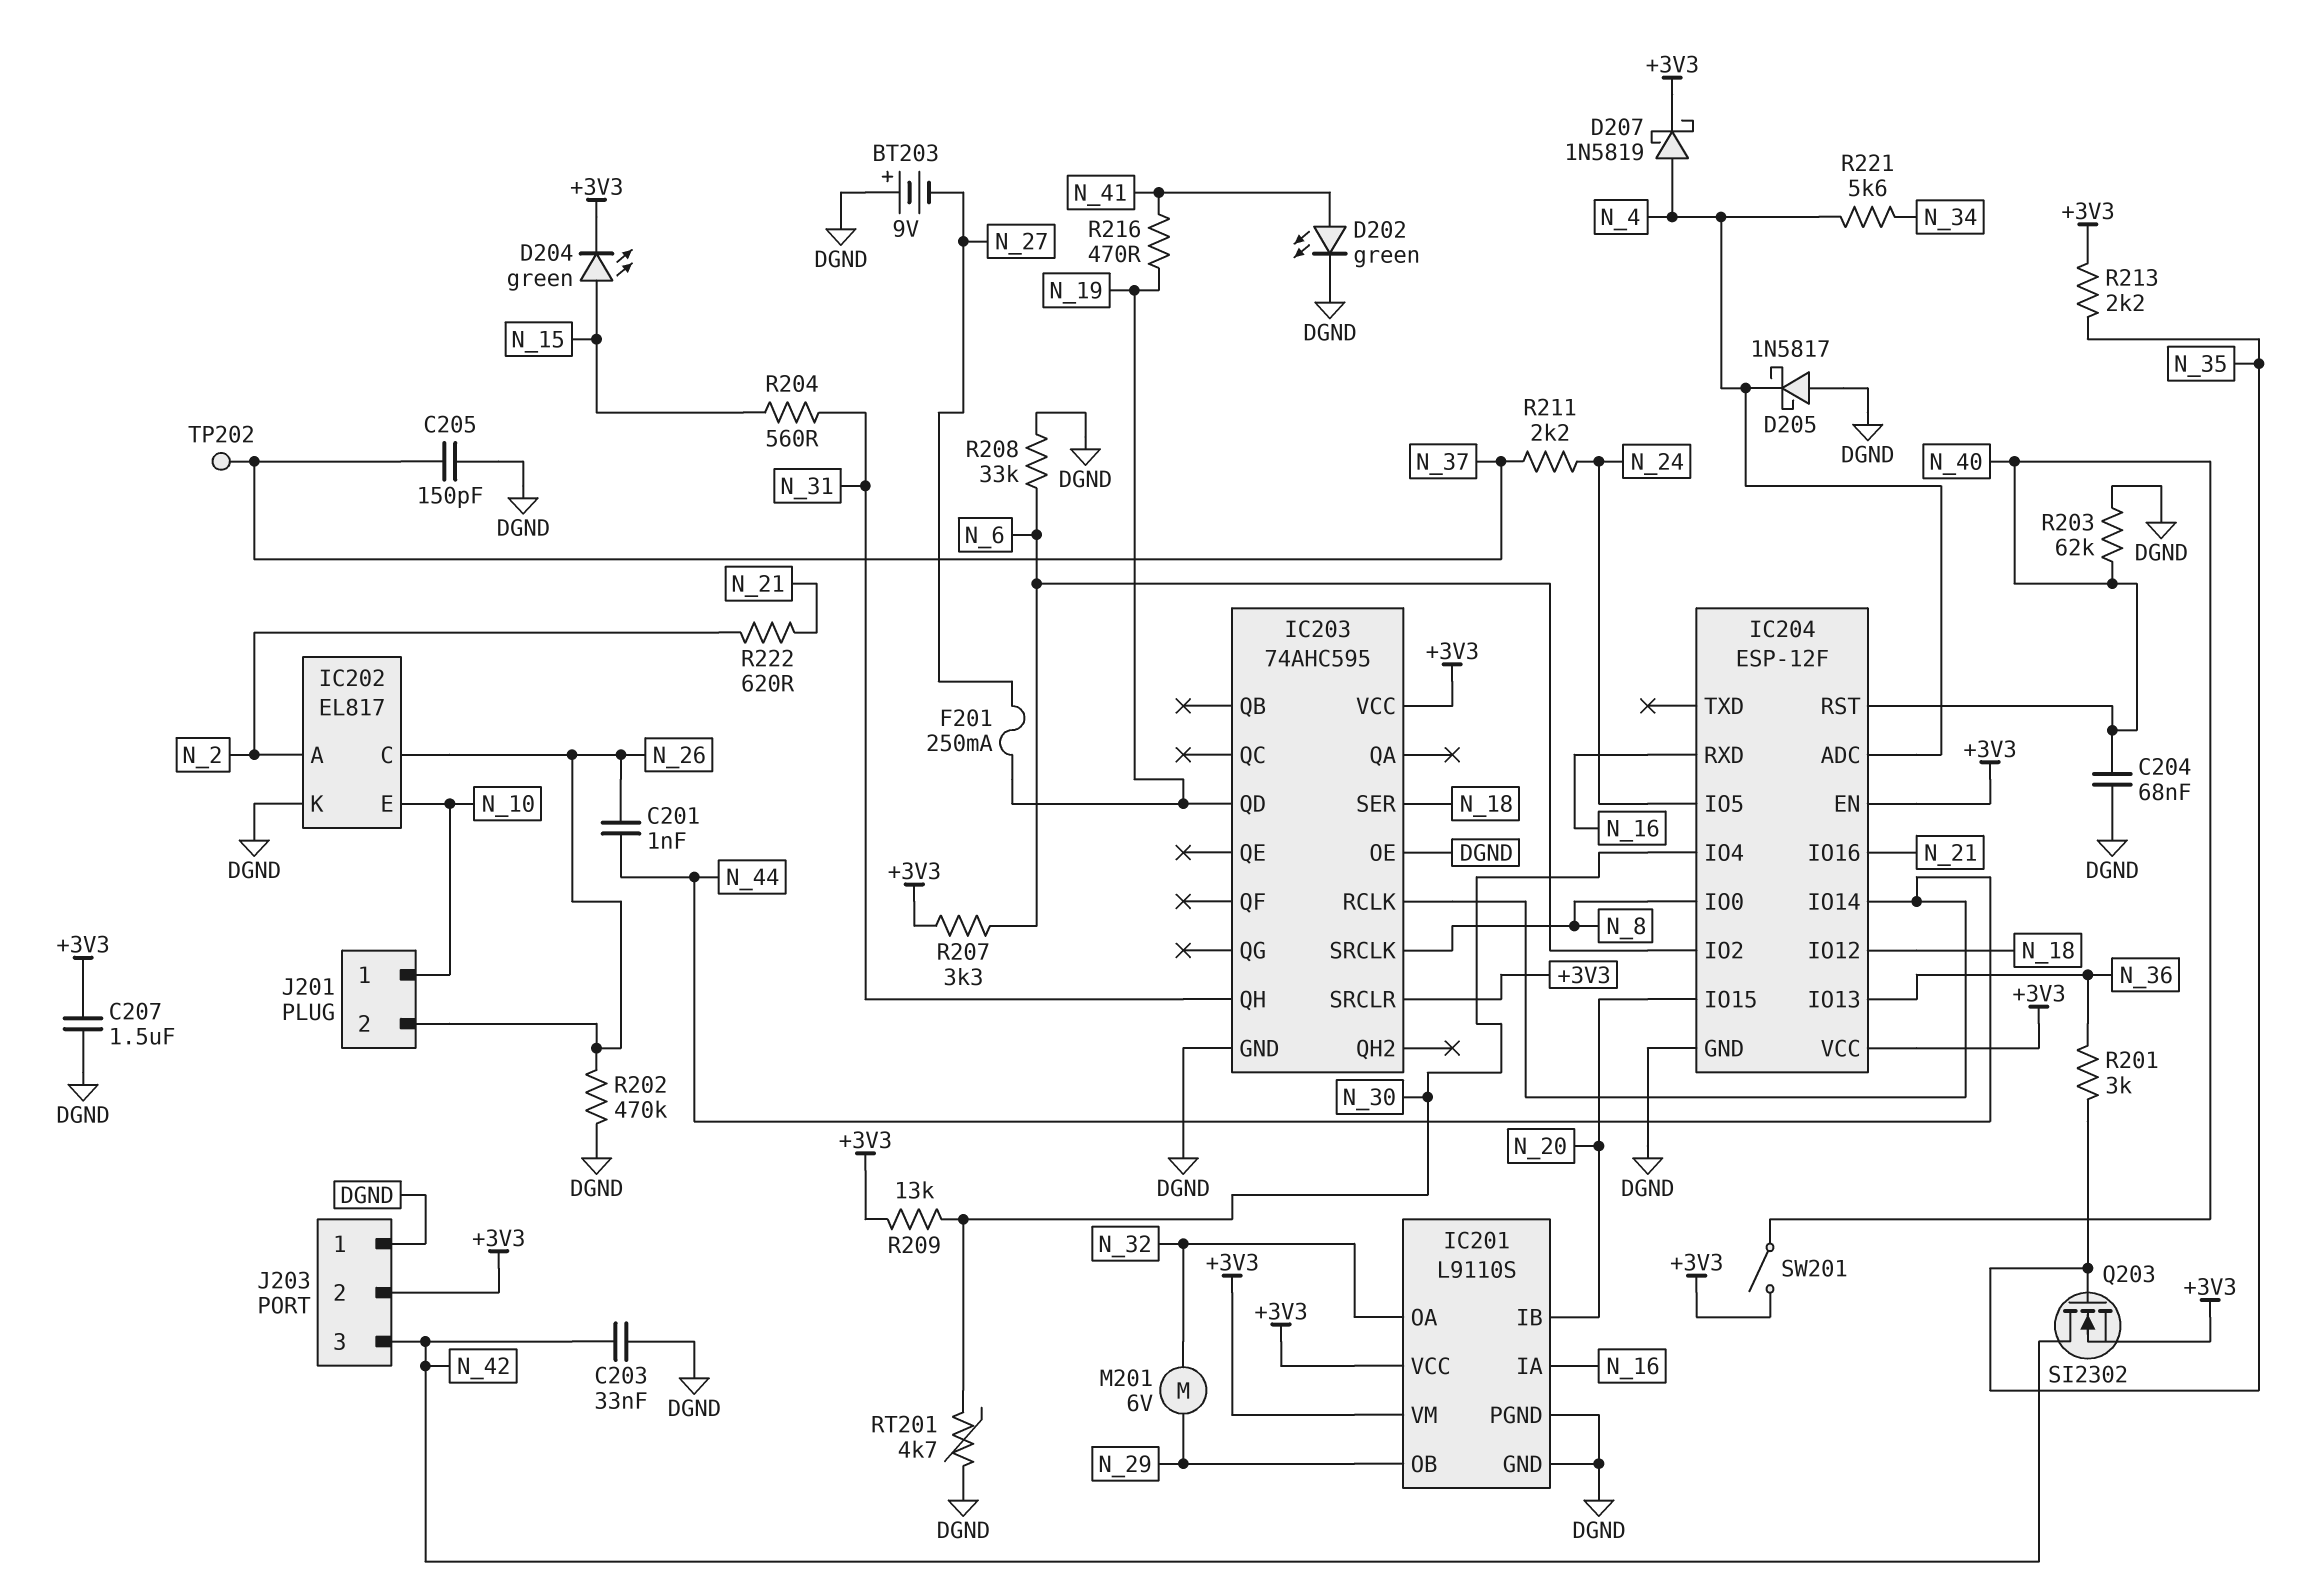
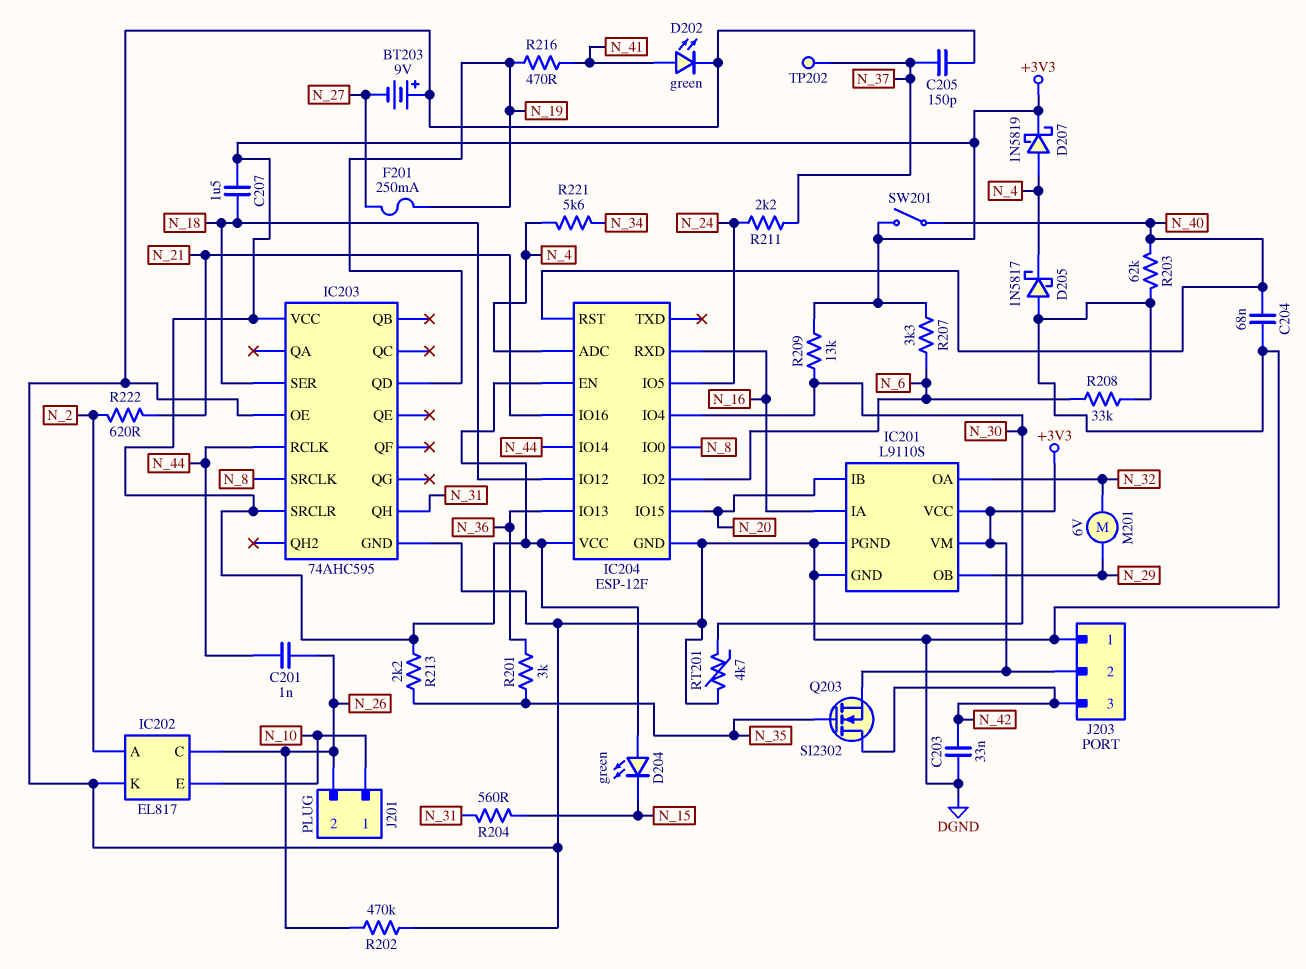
C207: 1.5uF (+3V3, DGND) -> 1.5uF (+3V3, N_18)
D204: LED green (A N_15, K +3V3) -> LED green (A +3V3, K N_15)

